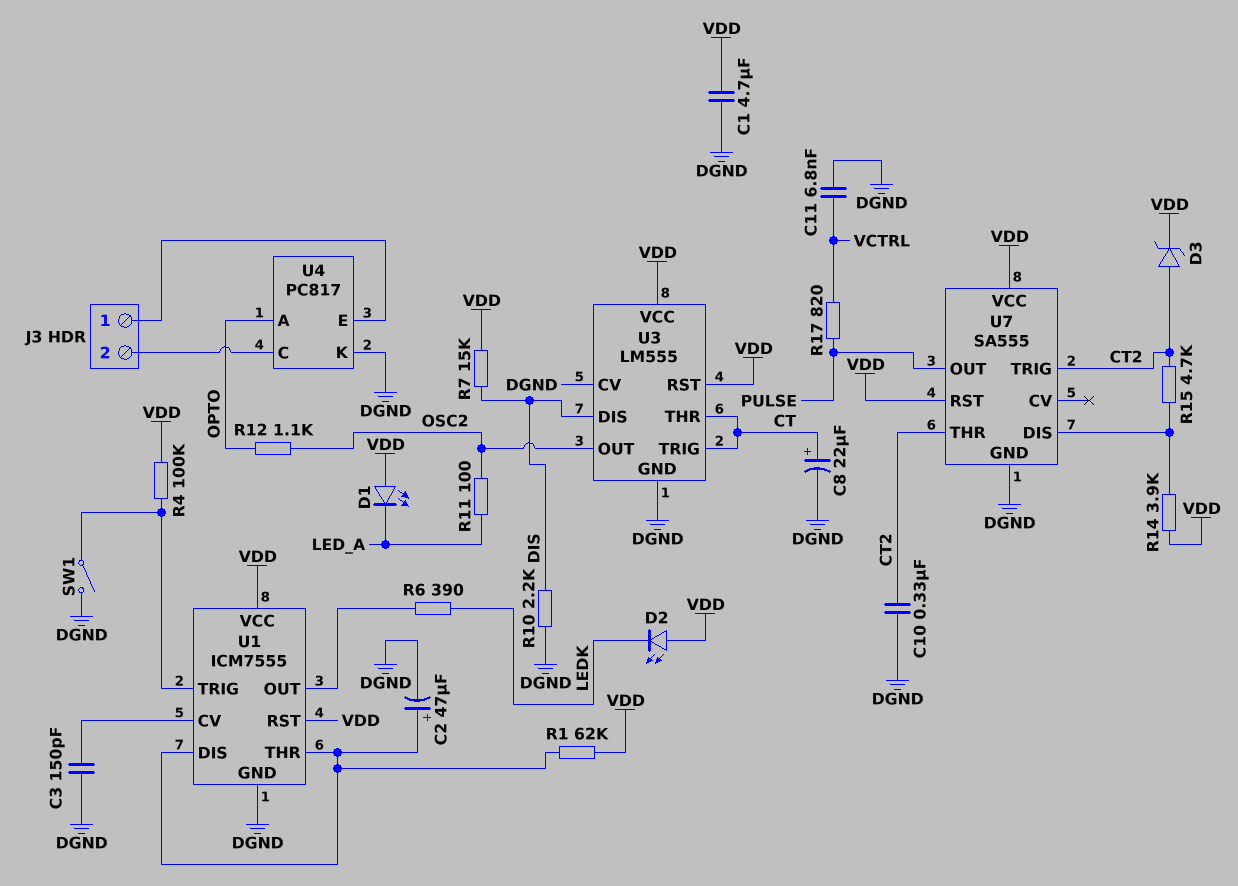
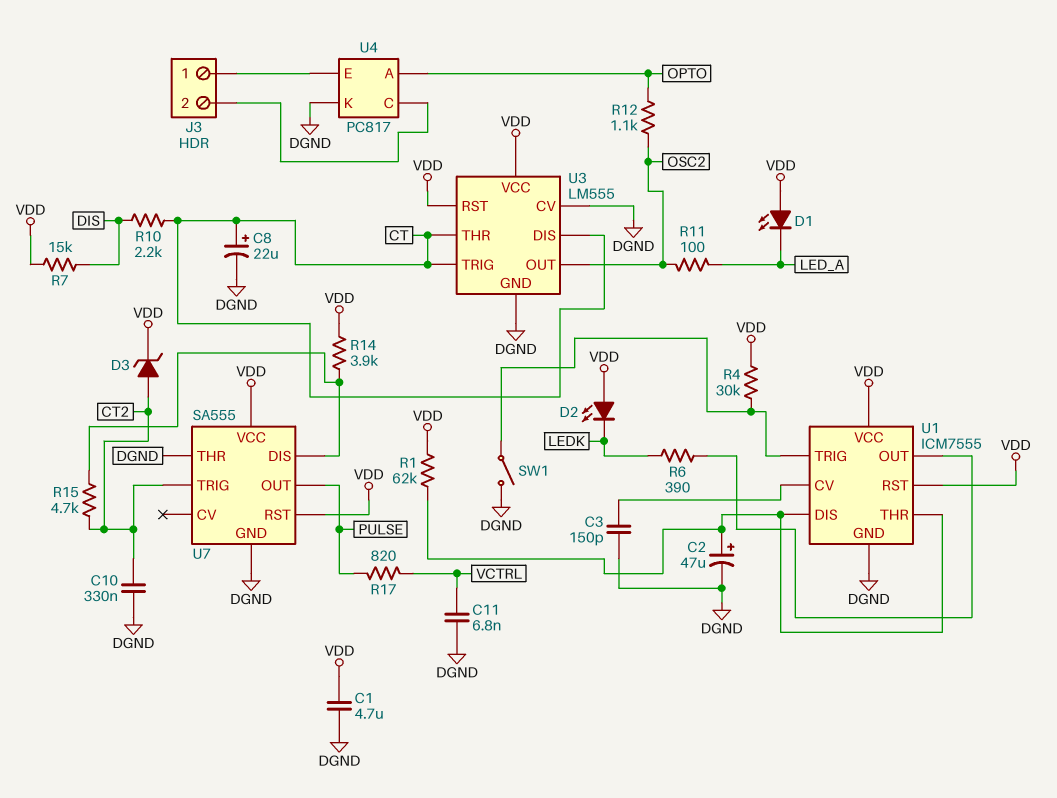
R4: 100k (U1/TRIG, VDD) -> 30k (U1/TRIG, VDD)
R10: 2.2k (DGND, DIS) -> 2.2k (CT, DIS)
U3 pin DIS: DIS -> CT
U7 pin THR: CT2 -> DGND

